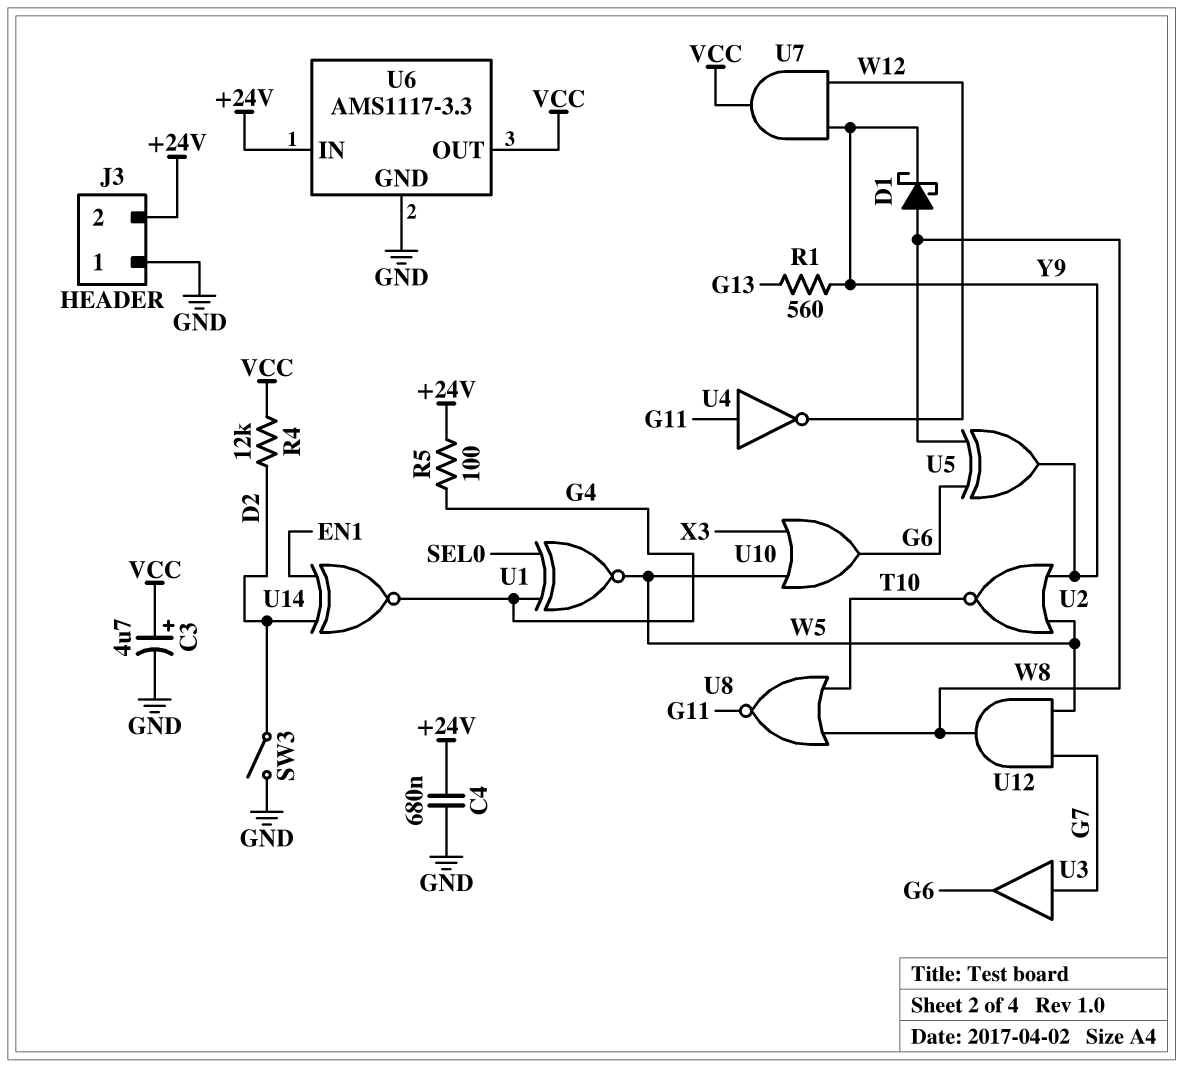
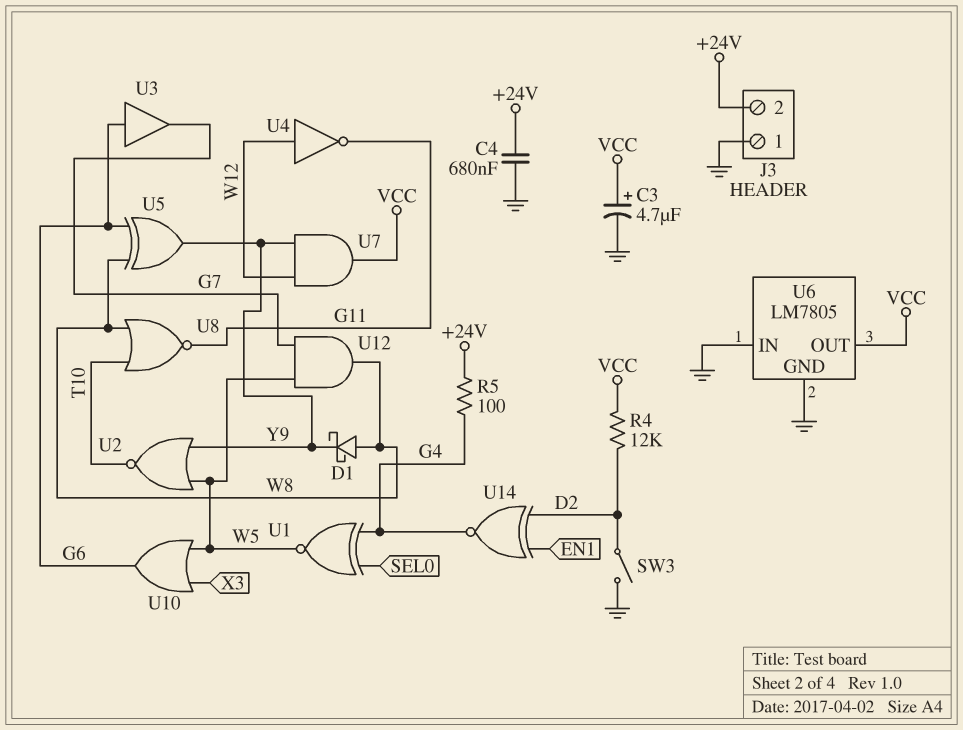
R1: 560 (G13, Y9) -> none
U3: buffer (in G7, out G6) -> buffer (in G6, out G7)
U4: NOT (in G11, out W12) -> NOT (in W12, out G11)
U6: AMS1117-3.3 -> LM7805
U6 pin IN: +24V -> GND

